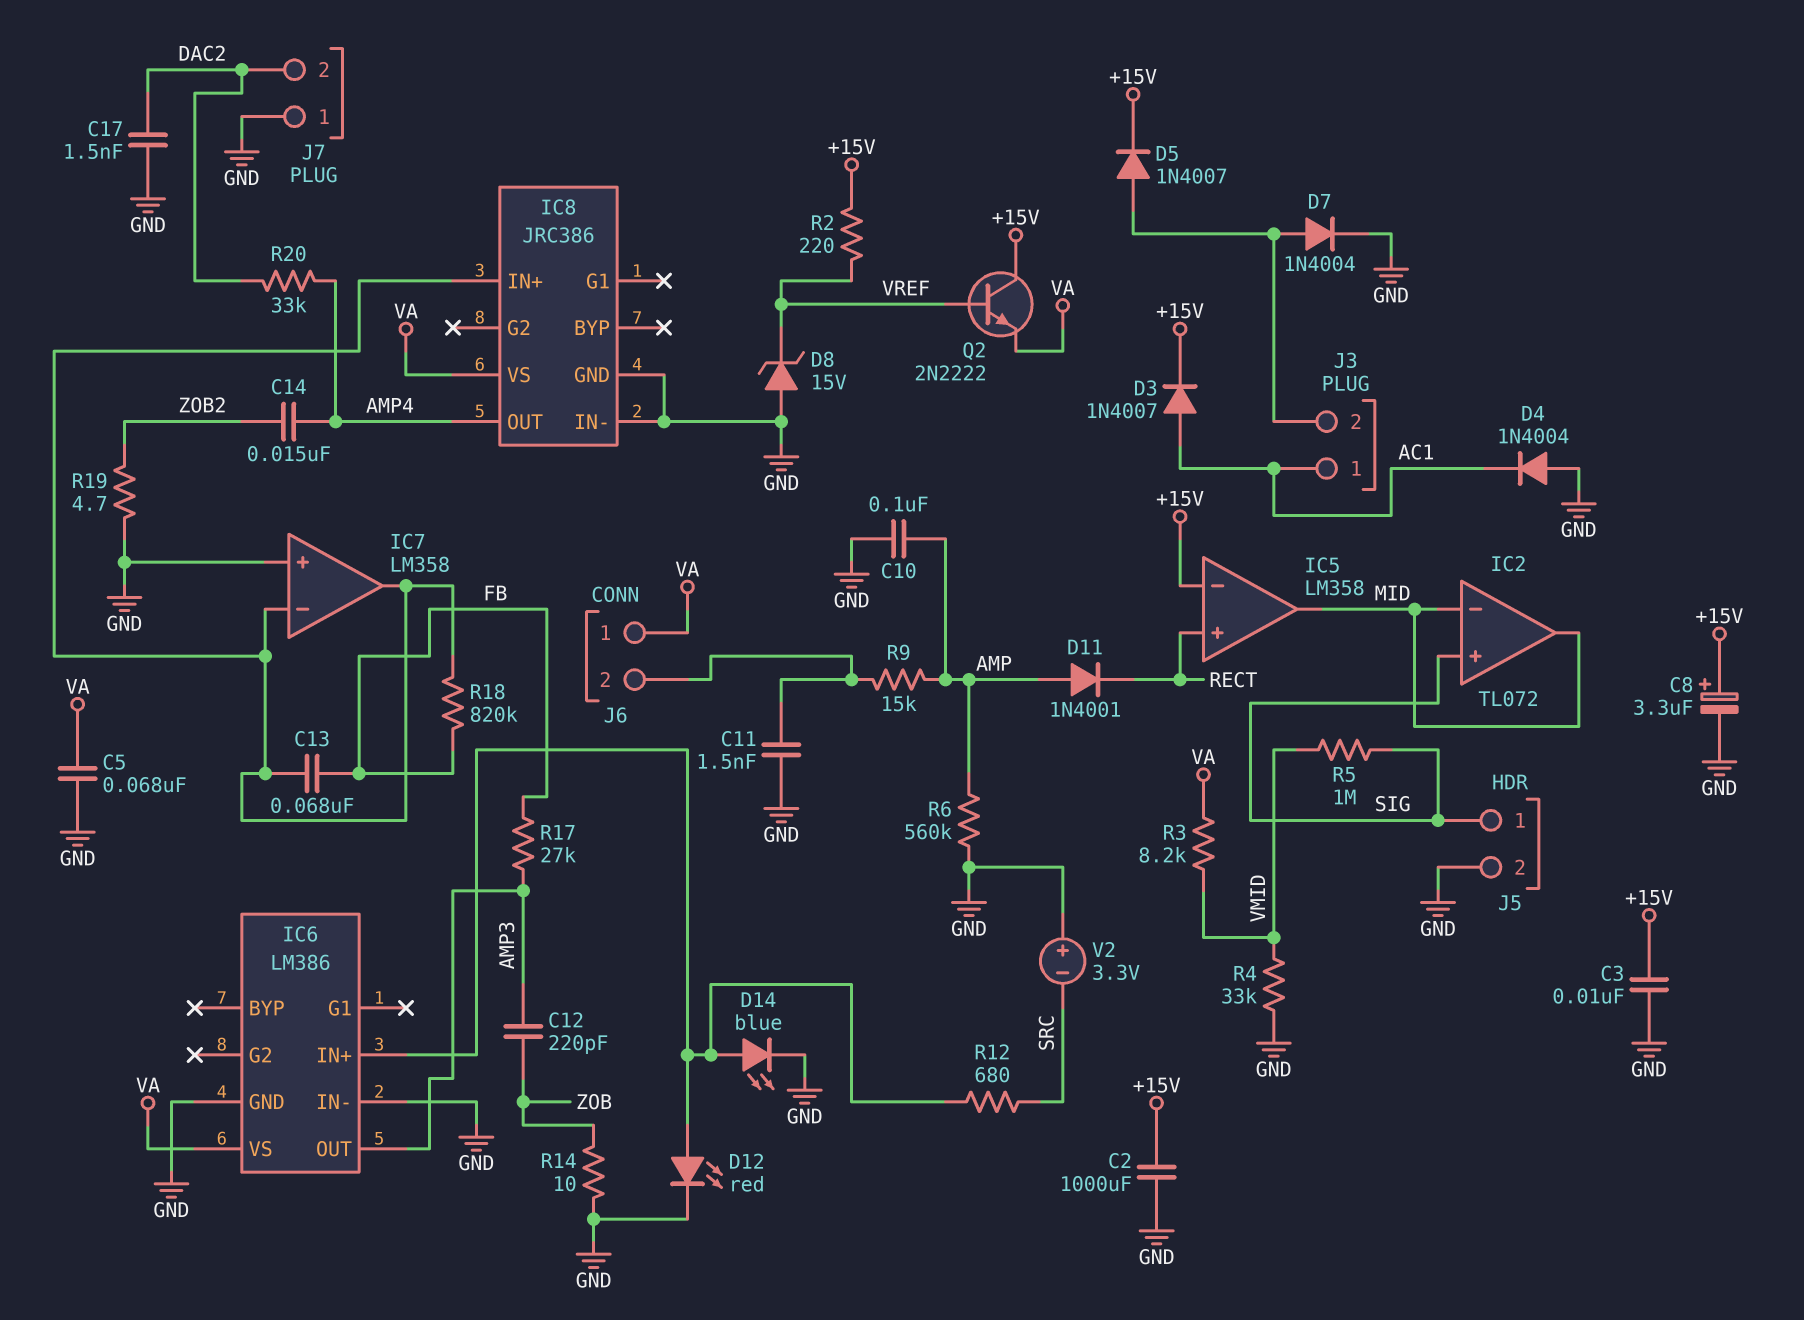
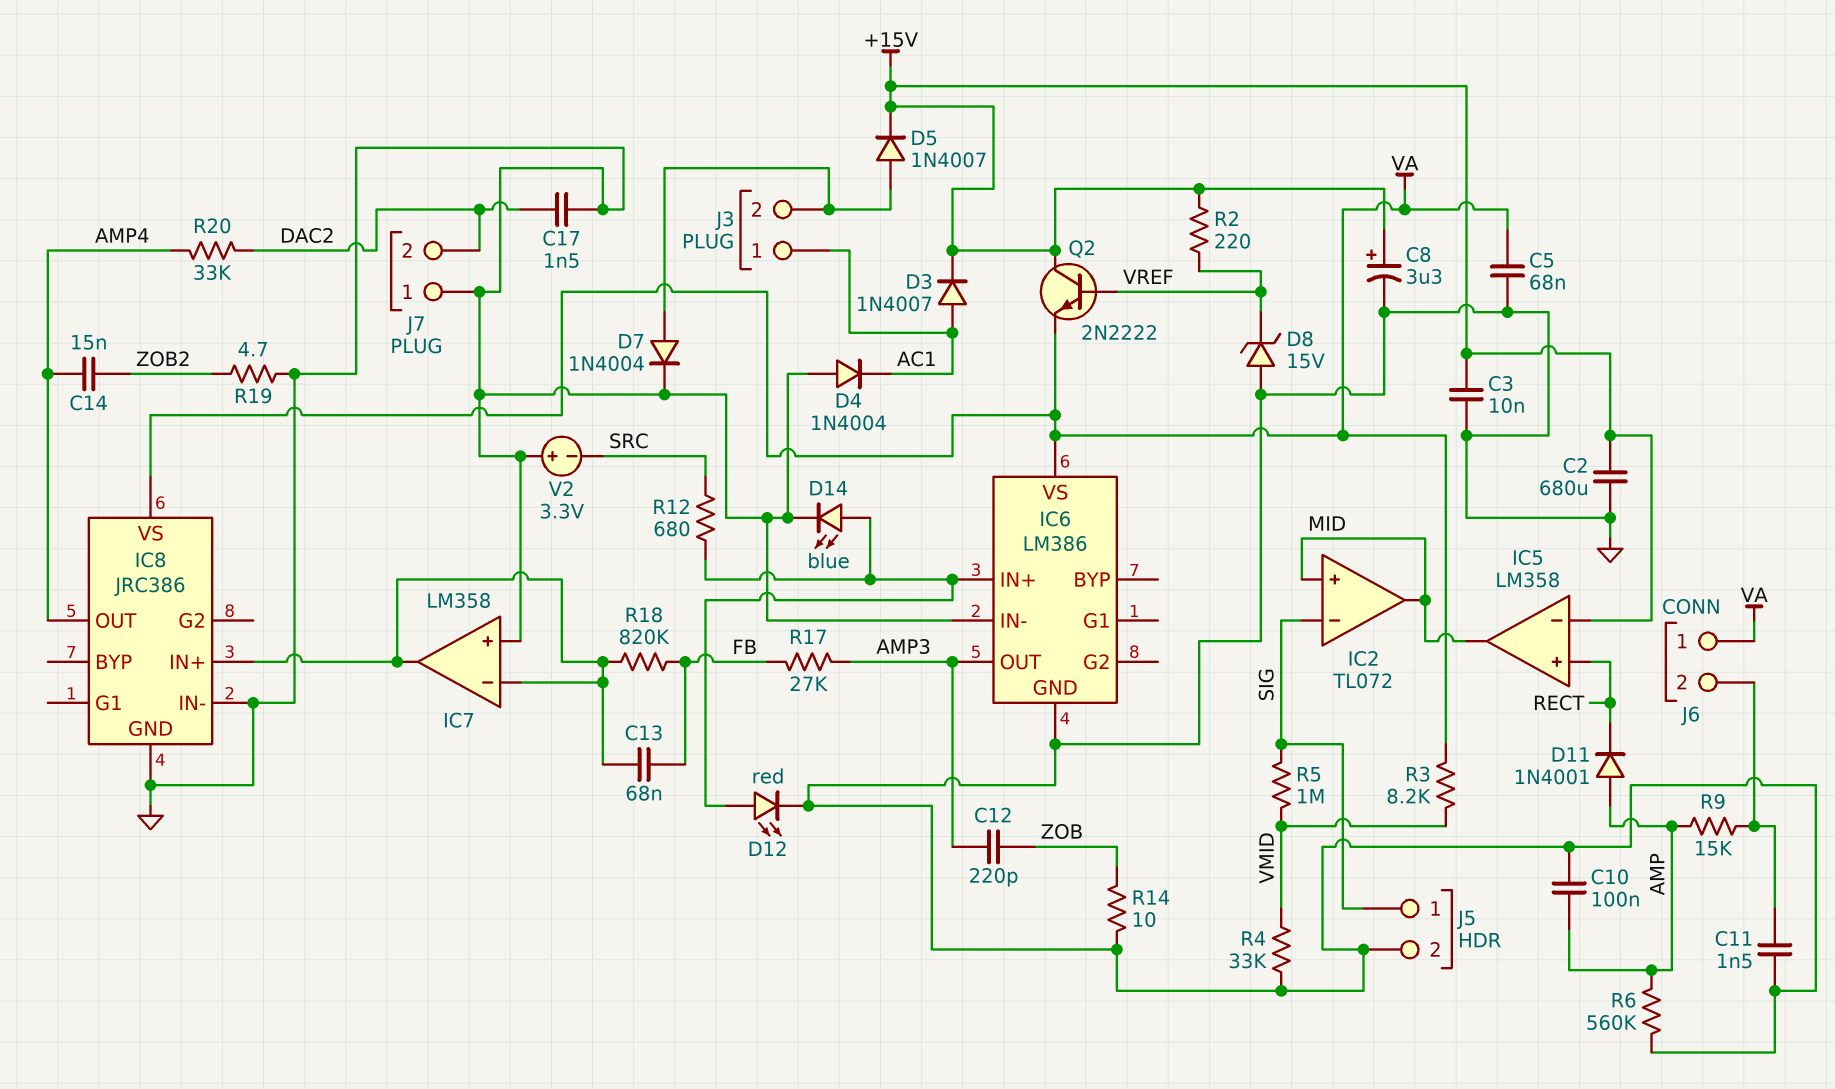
C2: 1000uF (+15V, GND) -> 680uF (+15V, GND)
IC2 pin in+: SIG -> MID
IC2 pin in-: MID -> SIG

